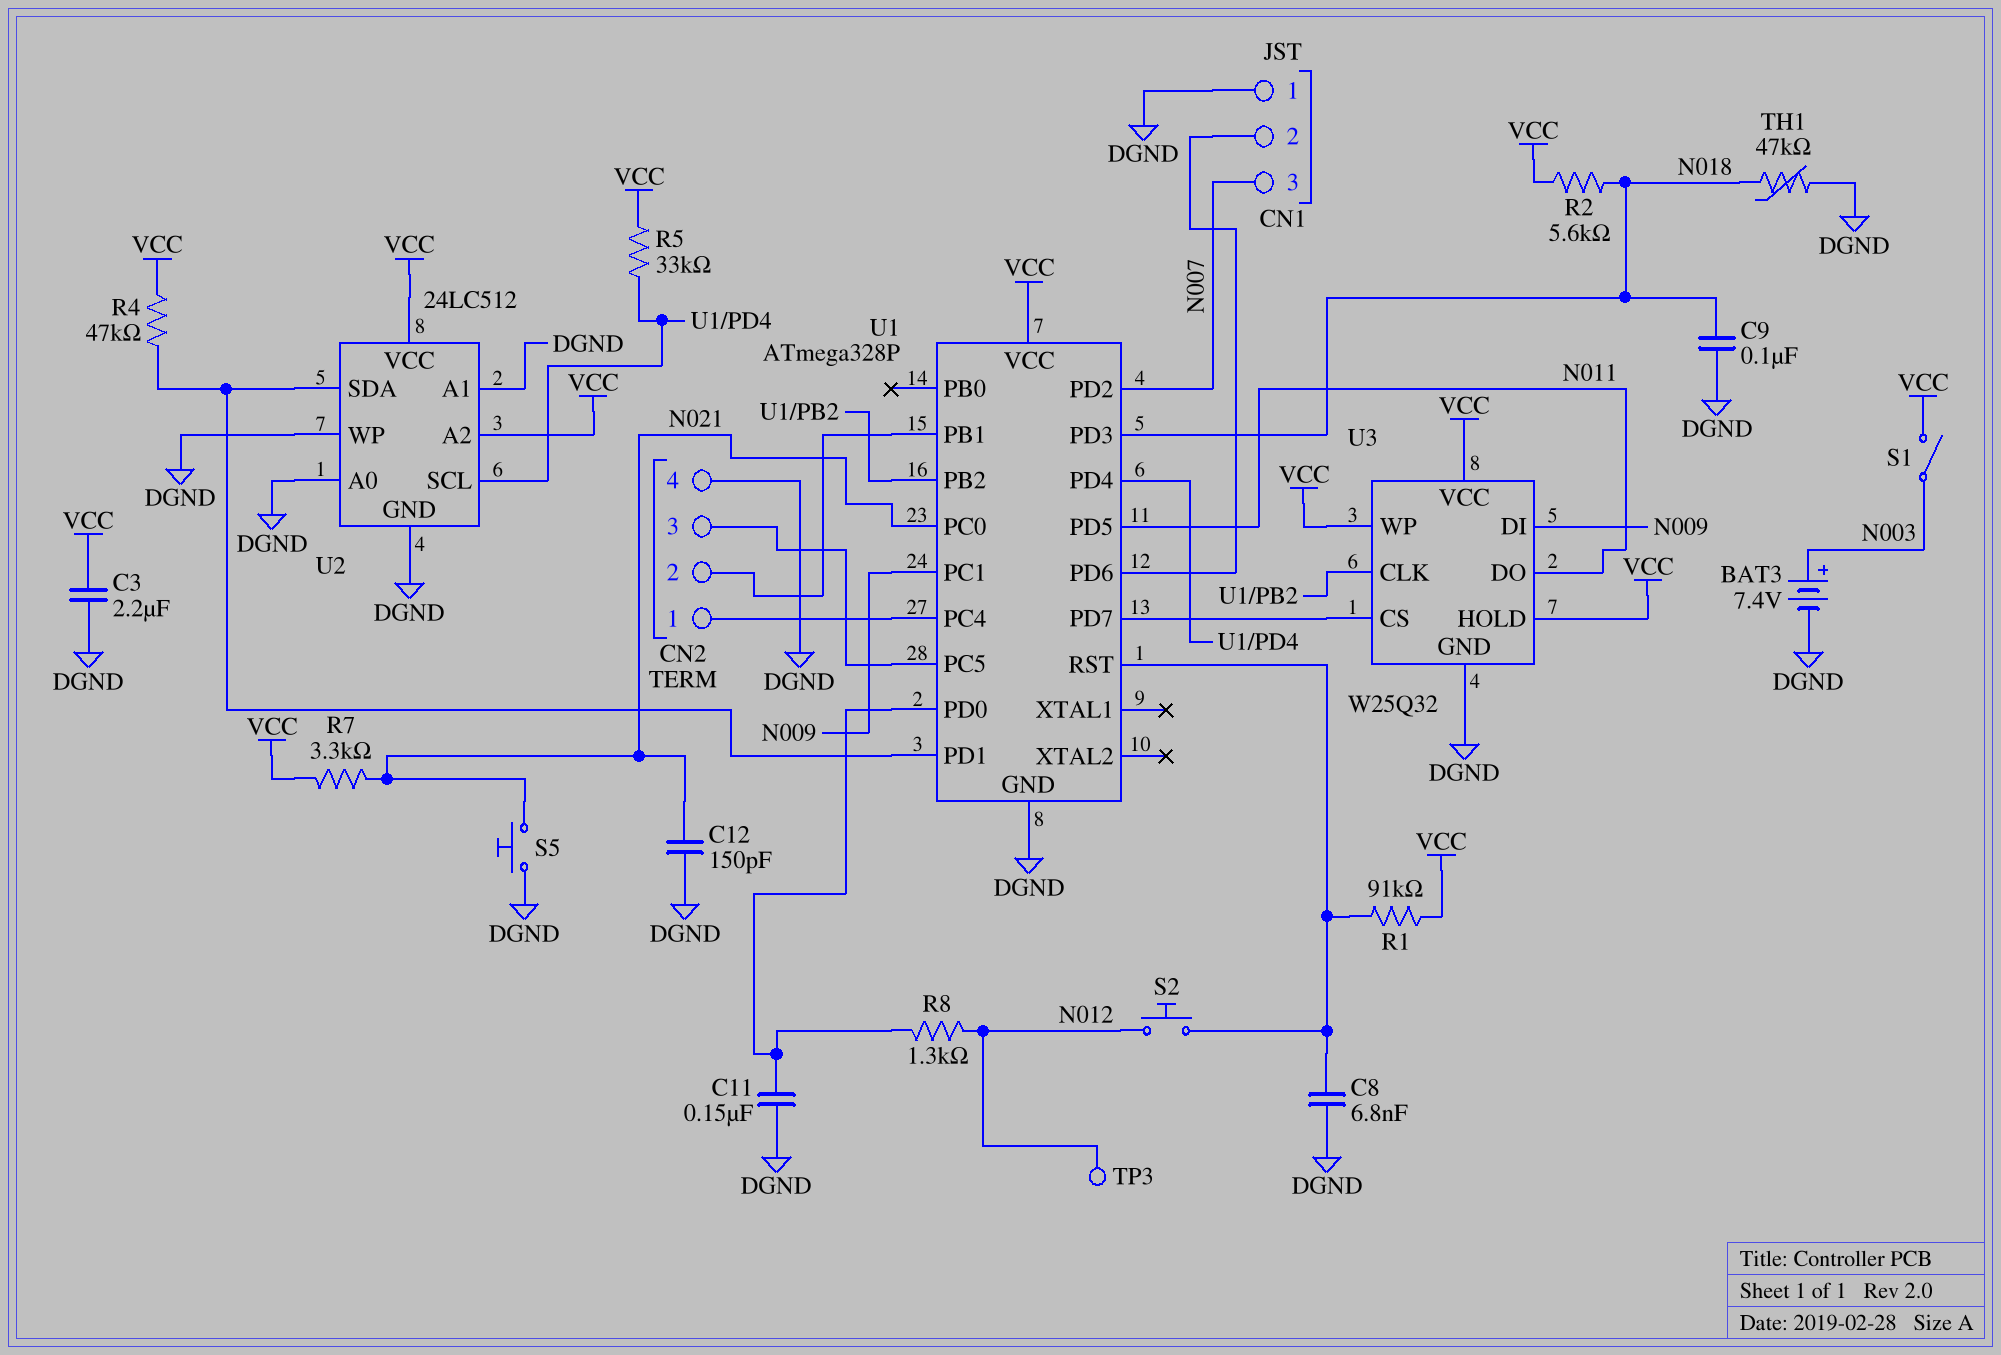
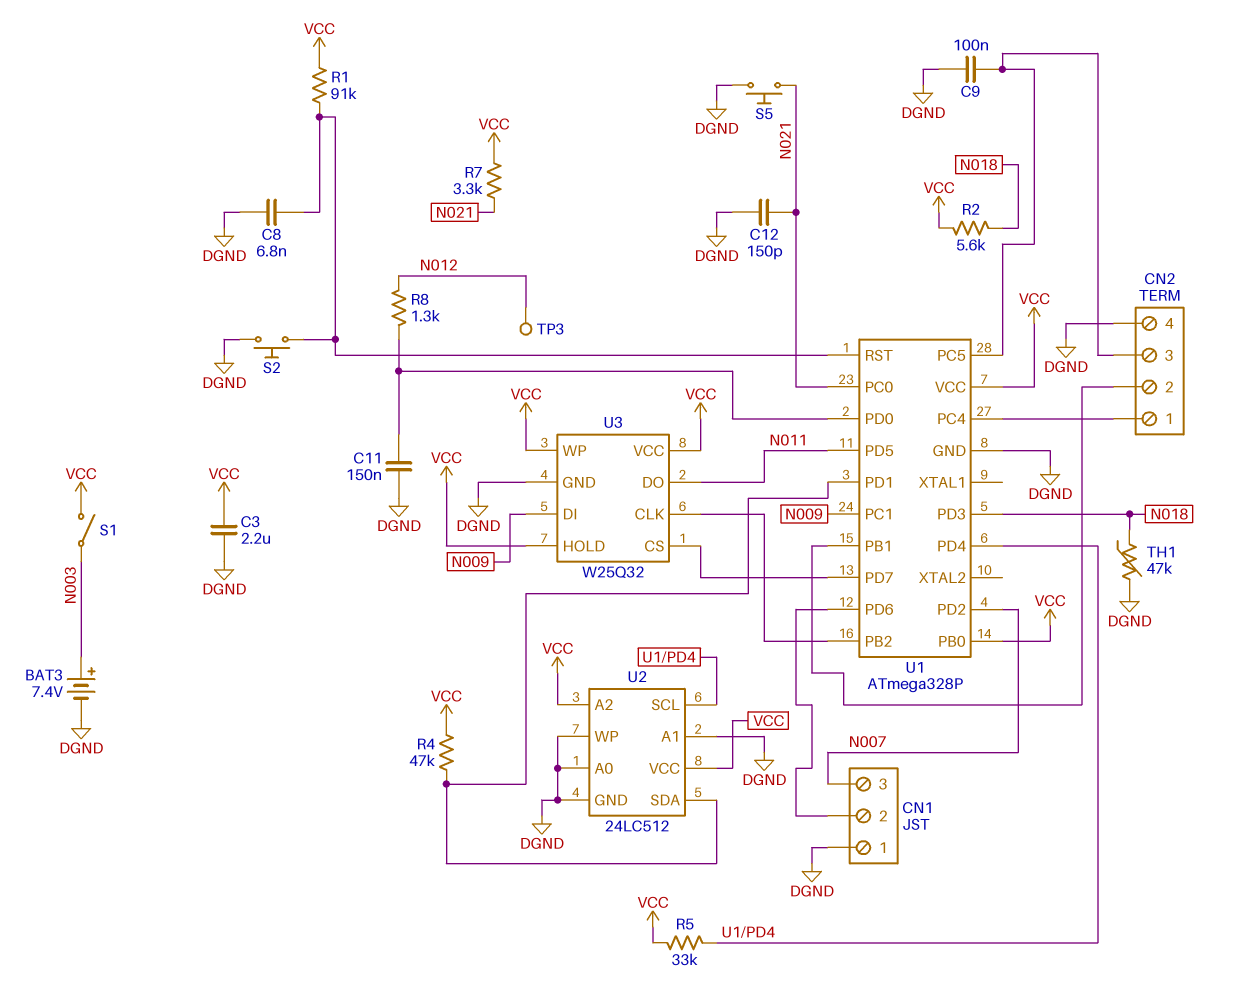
C9: 100nF (DGND, N018) -> 100nF (CN2/3, DGND)
S2: button (N012, U1/RST) -> button (DGND, U1/RST)
U1 pin PB0: none -> VCC

